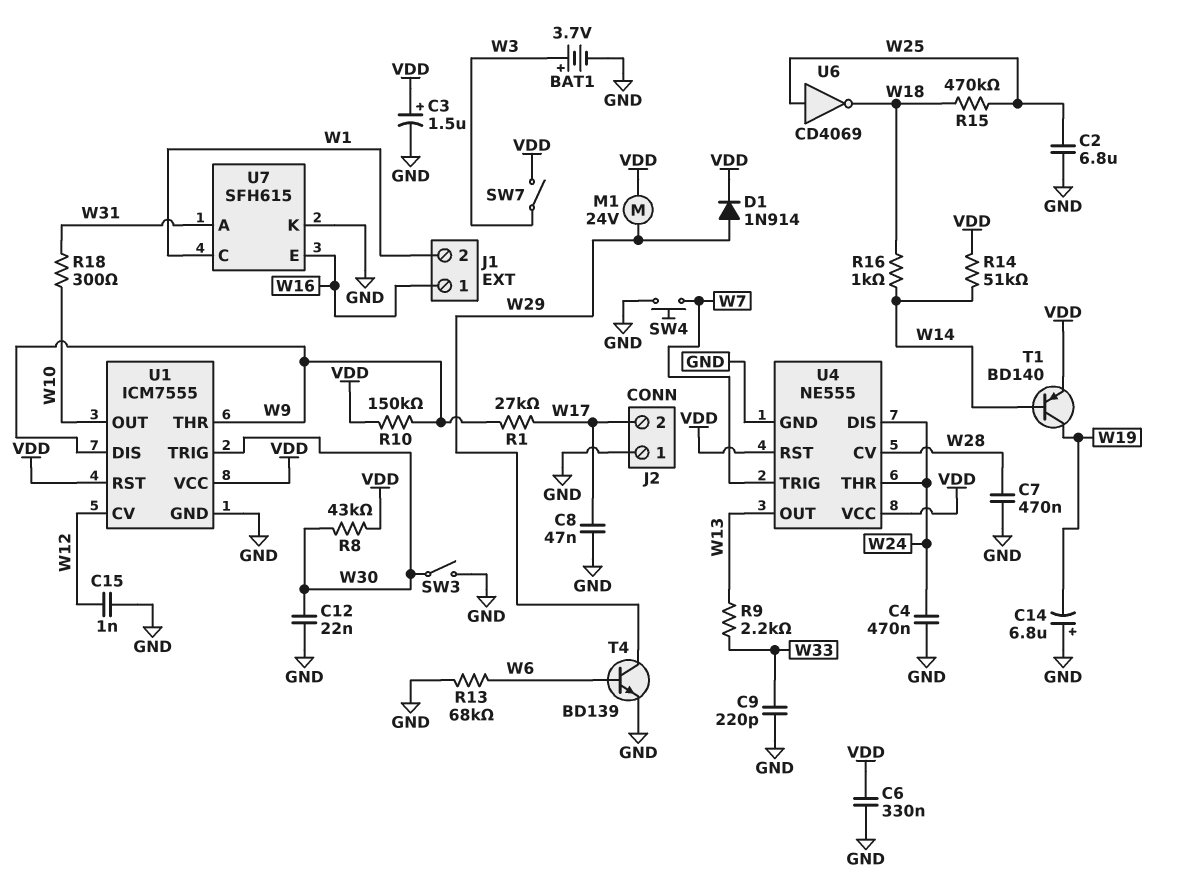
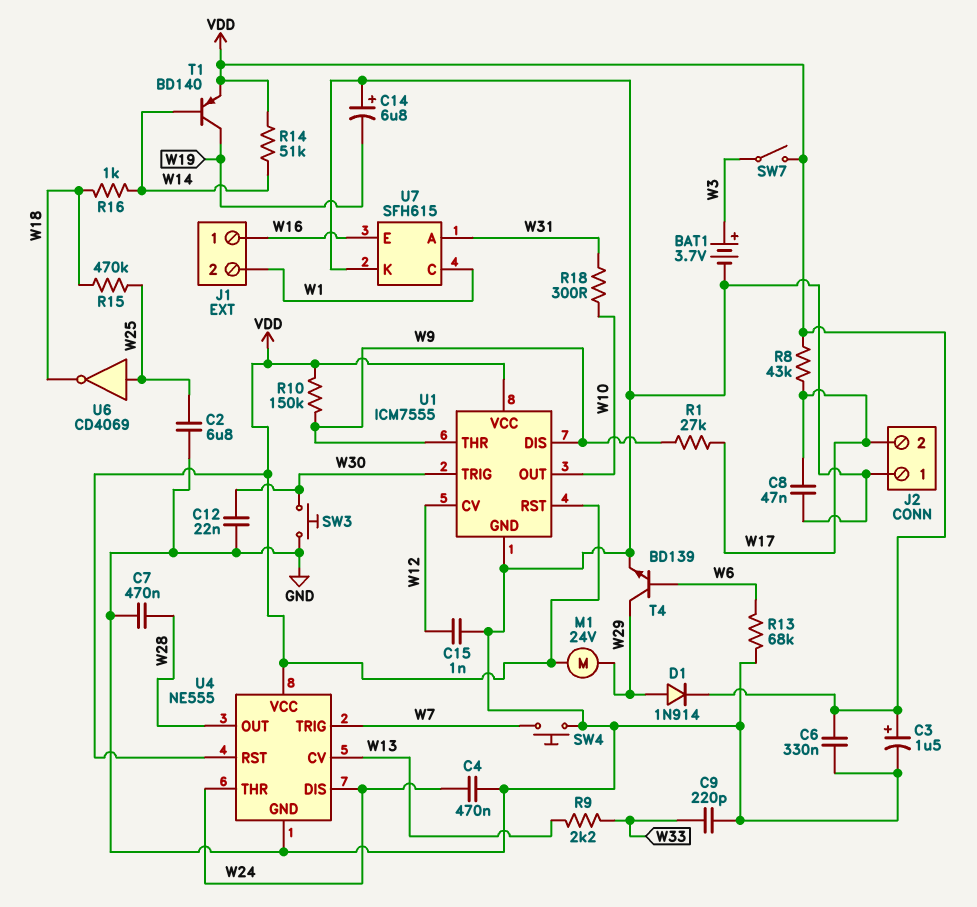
R8: 43k (VDD, W30) -> 43k (VDD, W17)
SW3: switch (GND, W30) -> button (GND, W30)
U4 pin CV: W28 -> W13
U4 pin OUT: W13 -> W28

